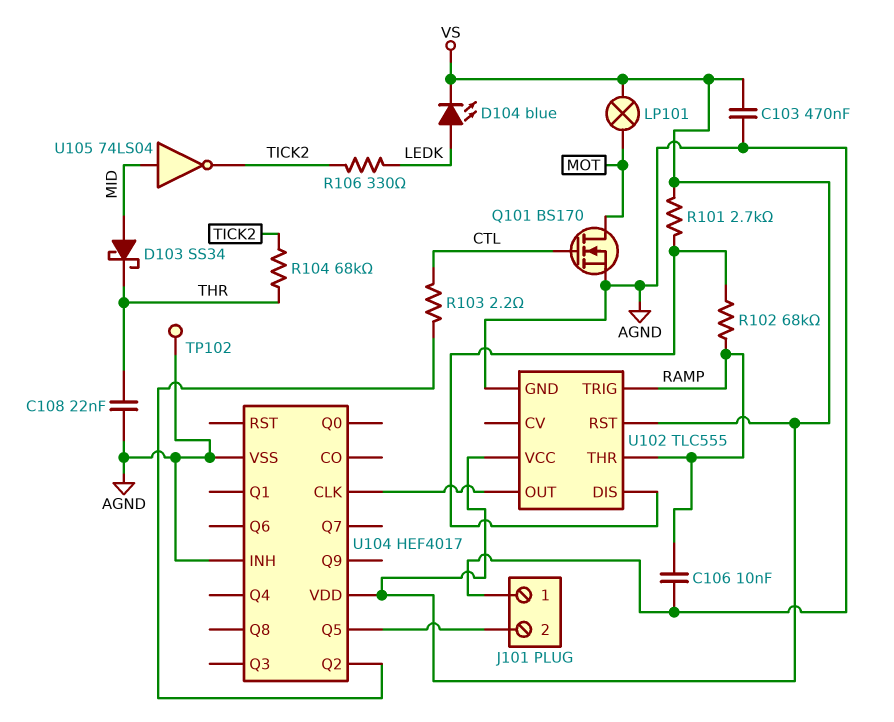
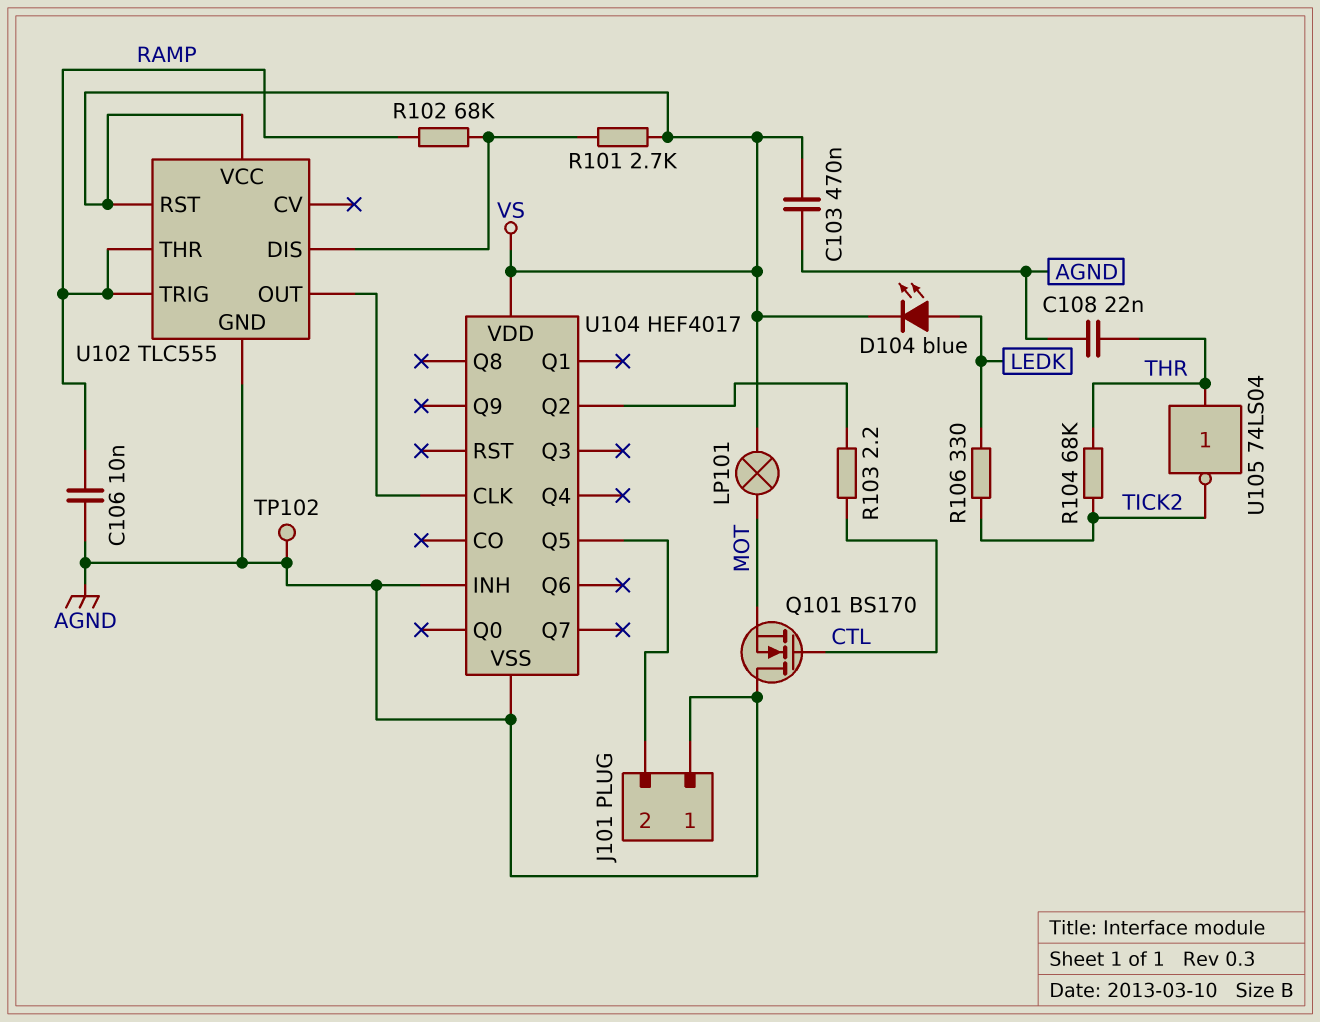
D103: schottky SS34 (A MID, K THR) -> none
Q101: NMOS BS170 (G CTL, D MOT, S AGND) -> NMOS BS170 (G CTL, D AGND, S MOT)
U105: NOT 74LS04 (in MID, out TICK2) -> NOT 74LS04 (in THR, out TICK2)

